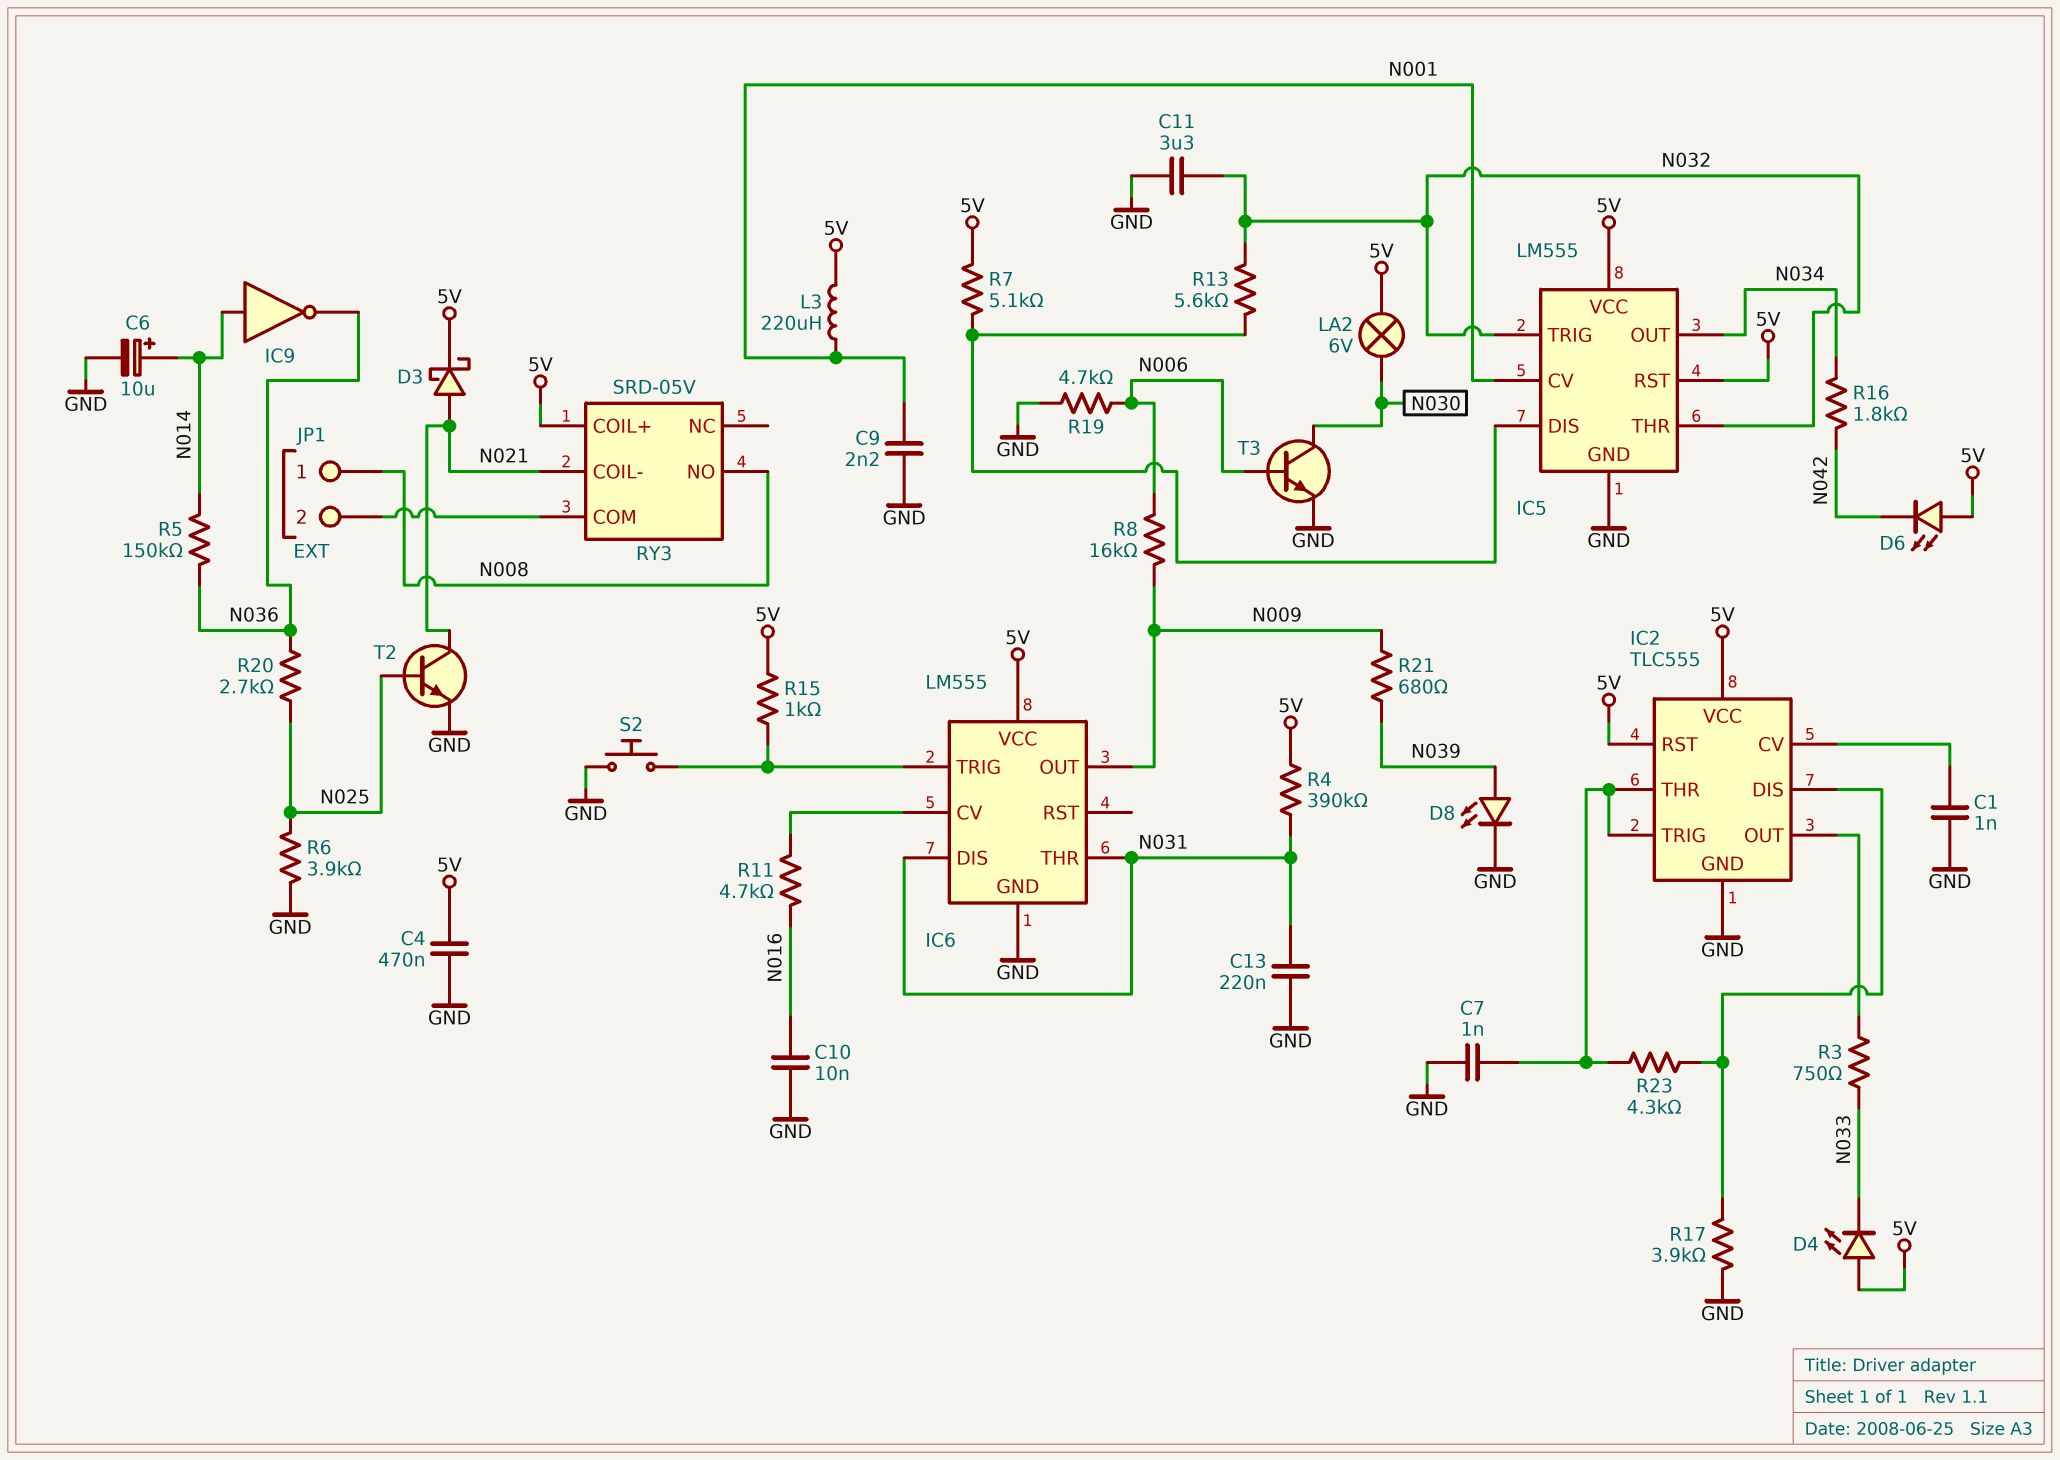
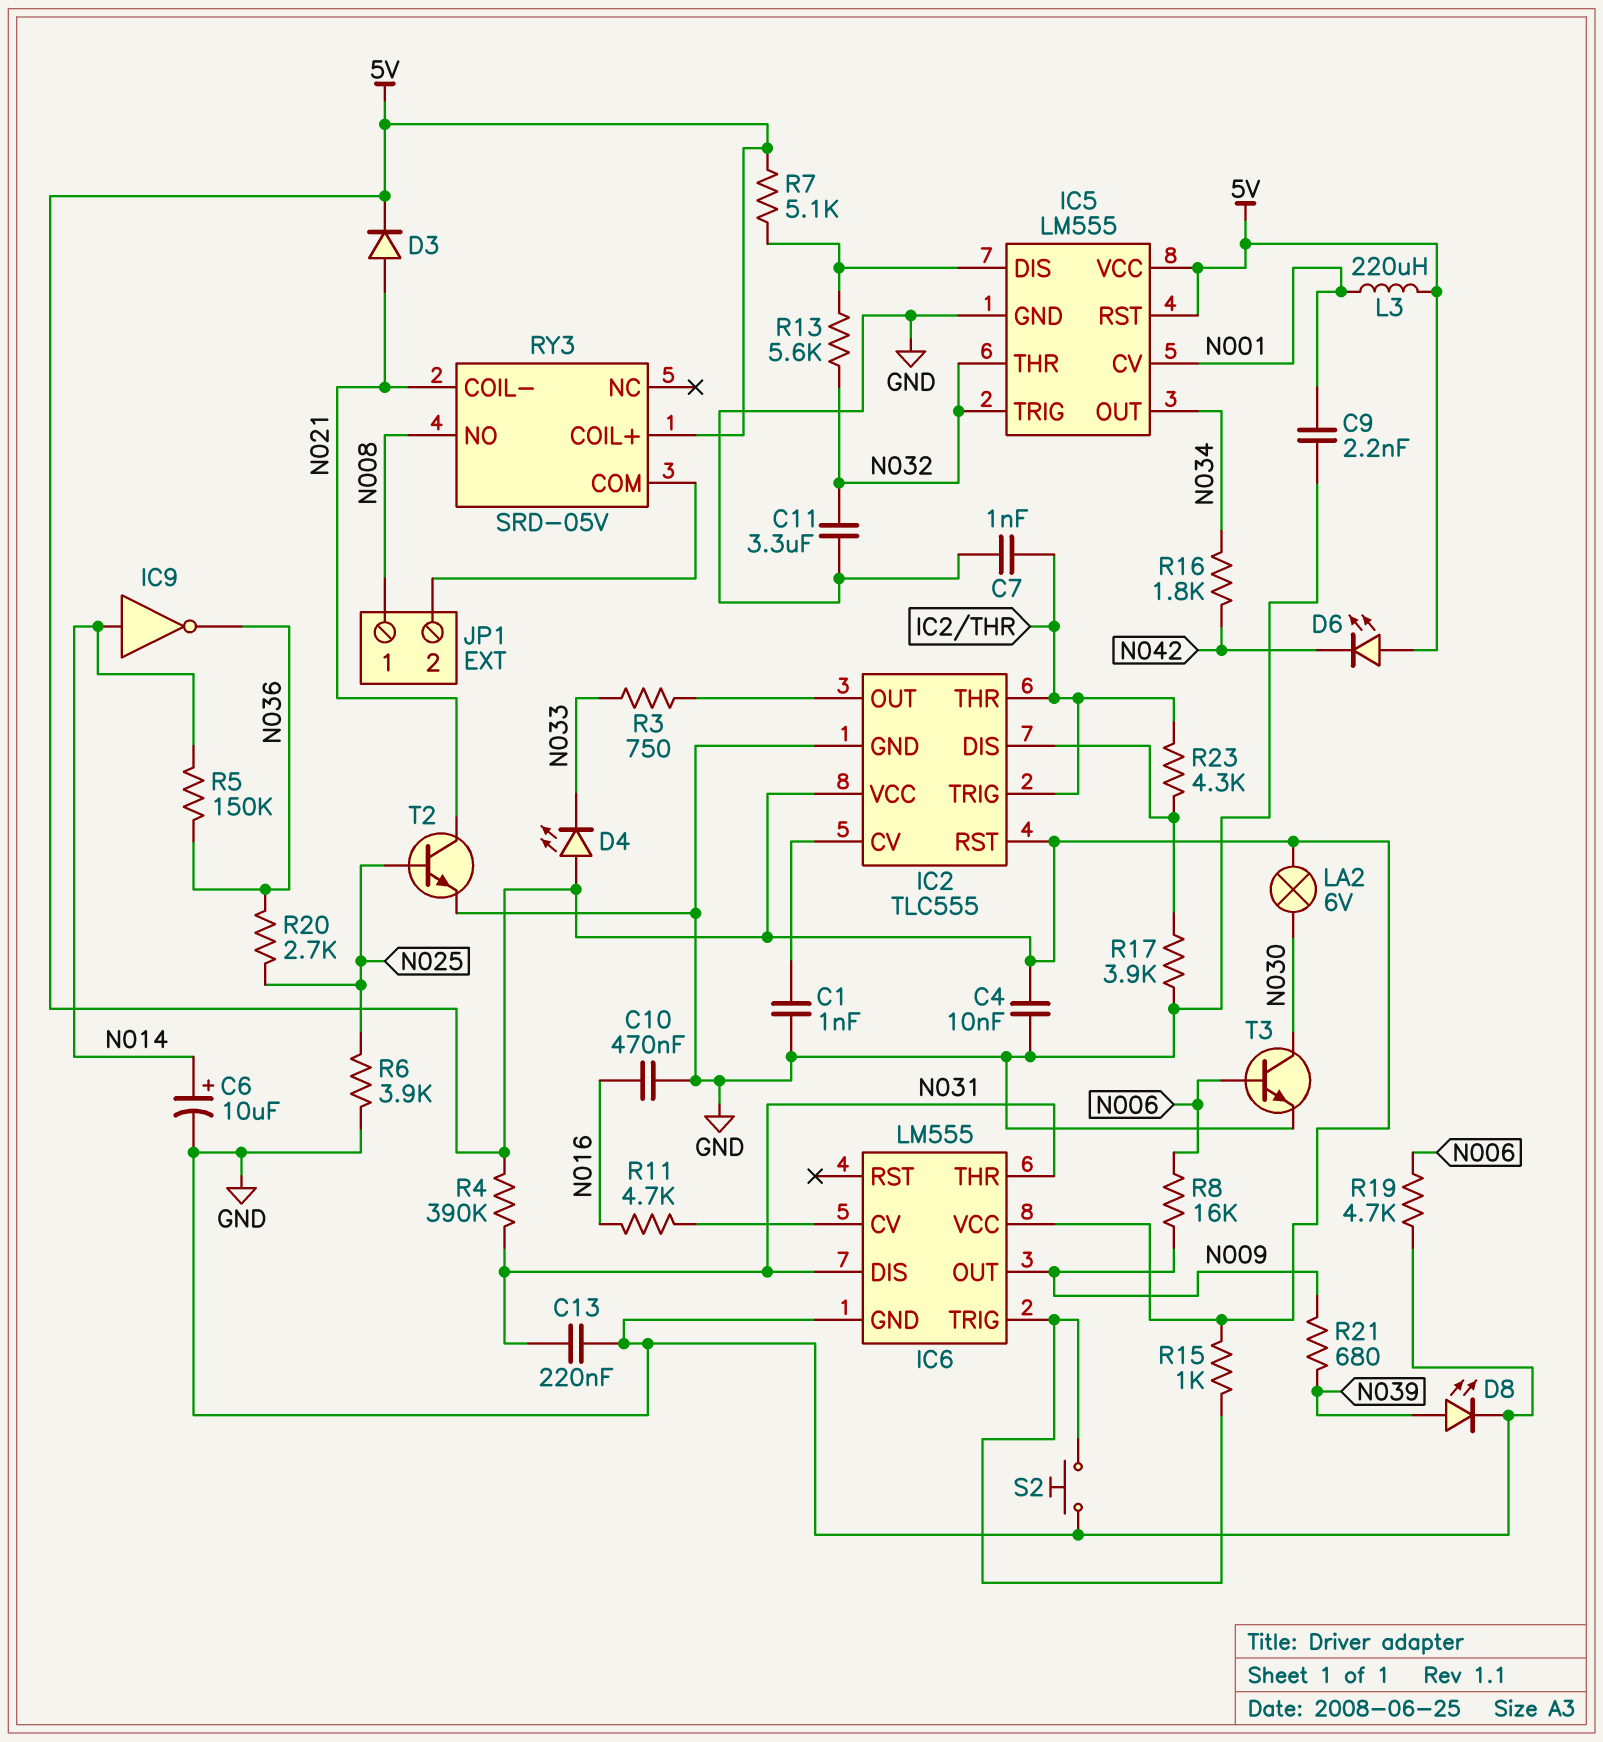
C4: 470nF (5V, GND) -> 10nF (5V, GND)
C10: 10nF (GND, N016) -> 470nF (GND, N016)
D3: schottky (A N021, K 5V) -> diode (A N021, K 5V)

